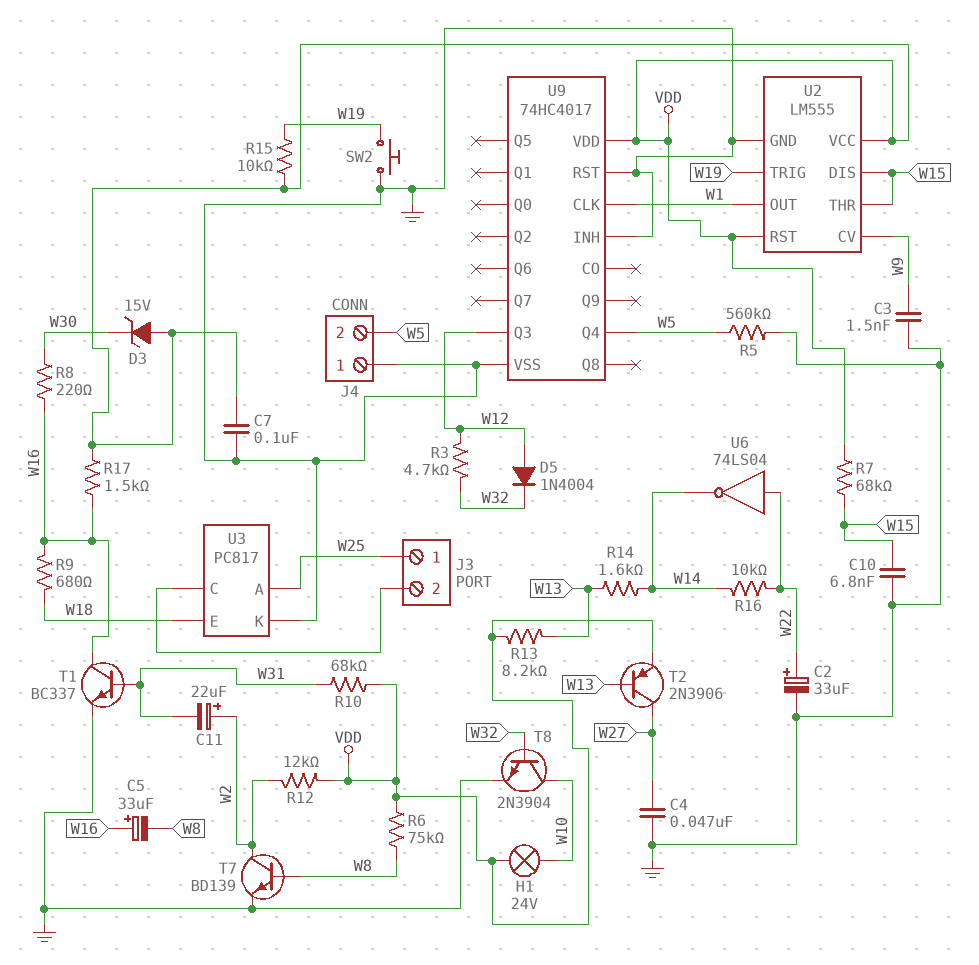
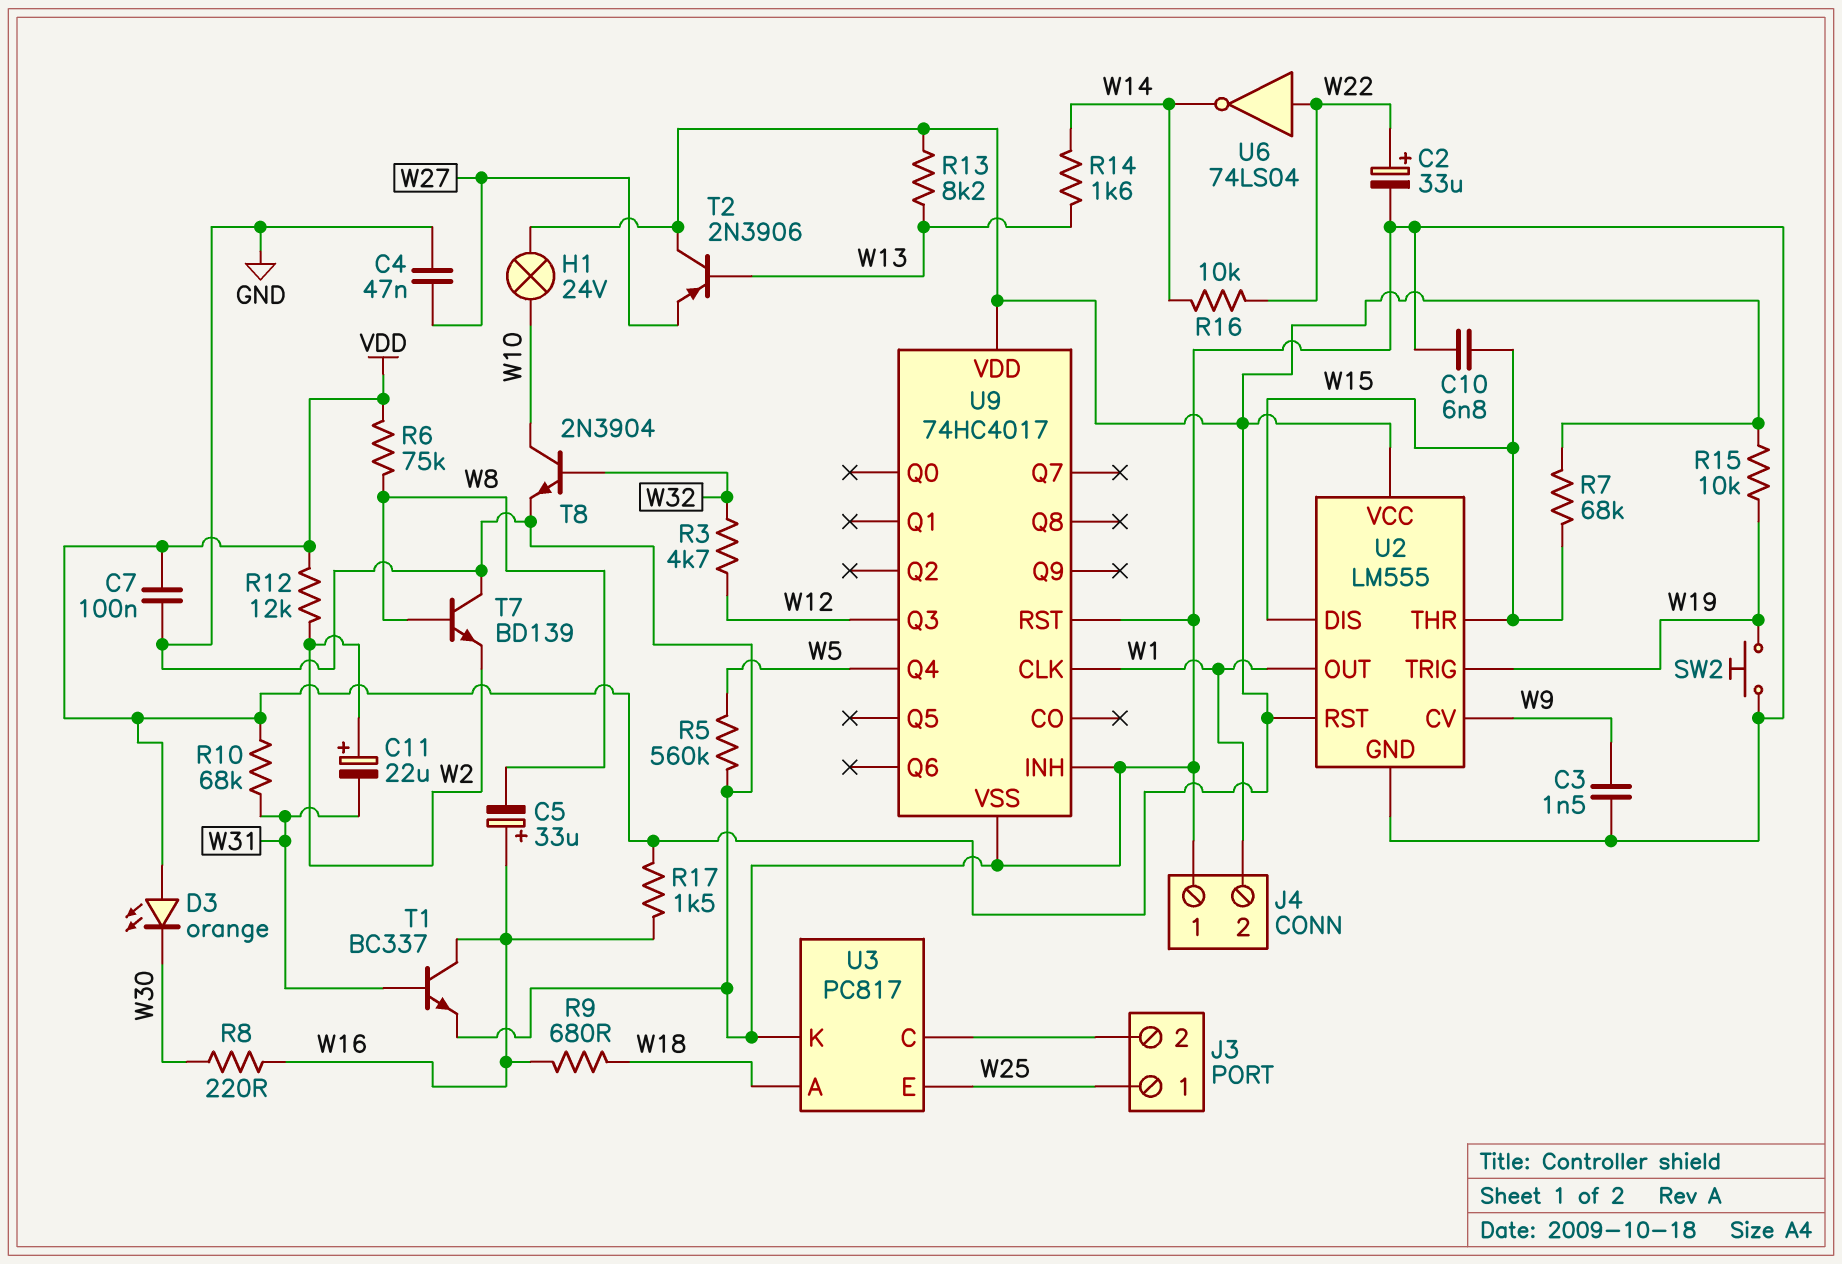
D3: zener 15V (A VDD, K W30) -> LED orange (A VDD, K W30)
D5: diode 1N4004 (A W12, K W32) -> none
J4 pin 2: W5 -> W1
T2: PNP 2N3906 (B W13, C W27, E VDD) -> PNP 2N3906 (B W13, C VDD, E W27)
T7: NPN BD139 (B W8, C W2, E GND) -> NPN BD139 (B W8, C GND, E W2)
U3 pin A: W25 -> W18
U3 pin E: W18 -> W25

